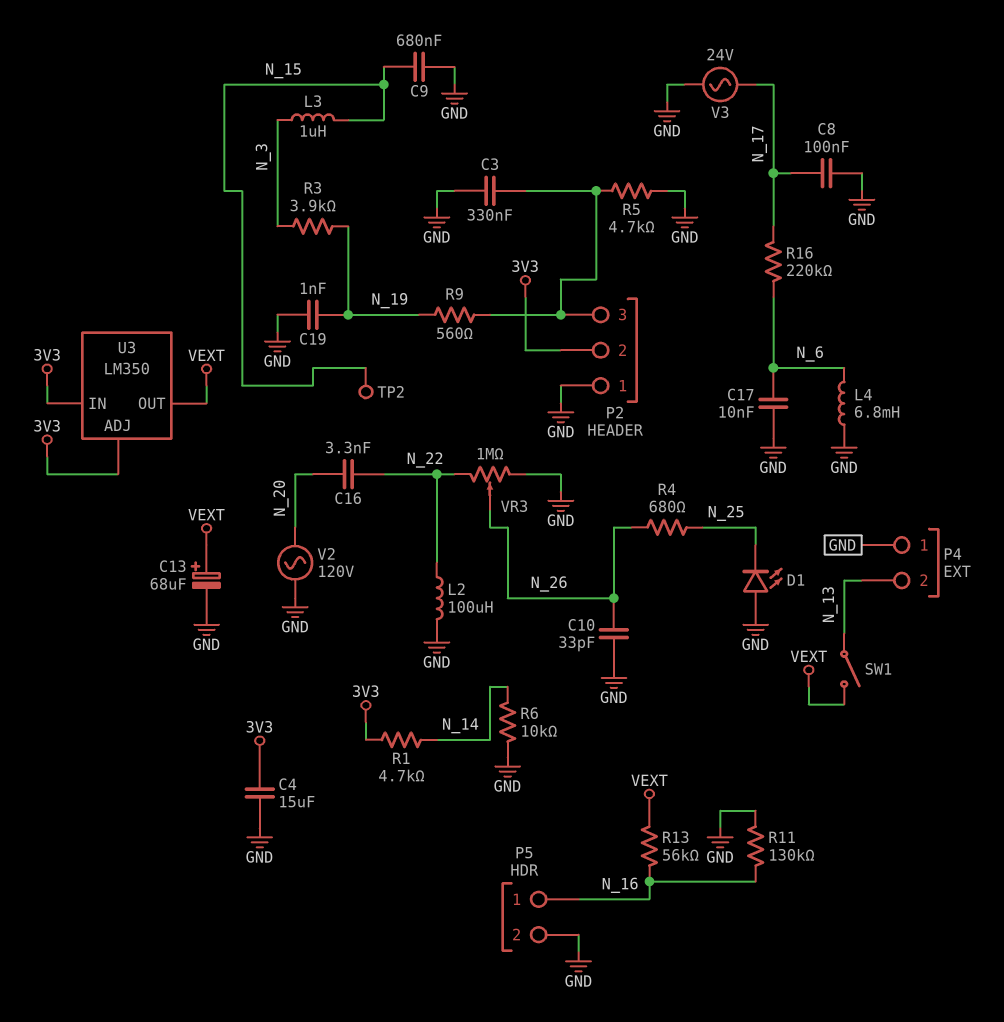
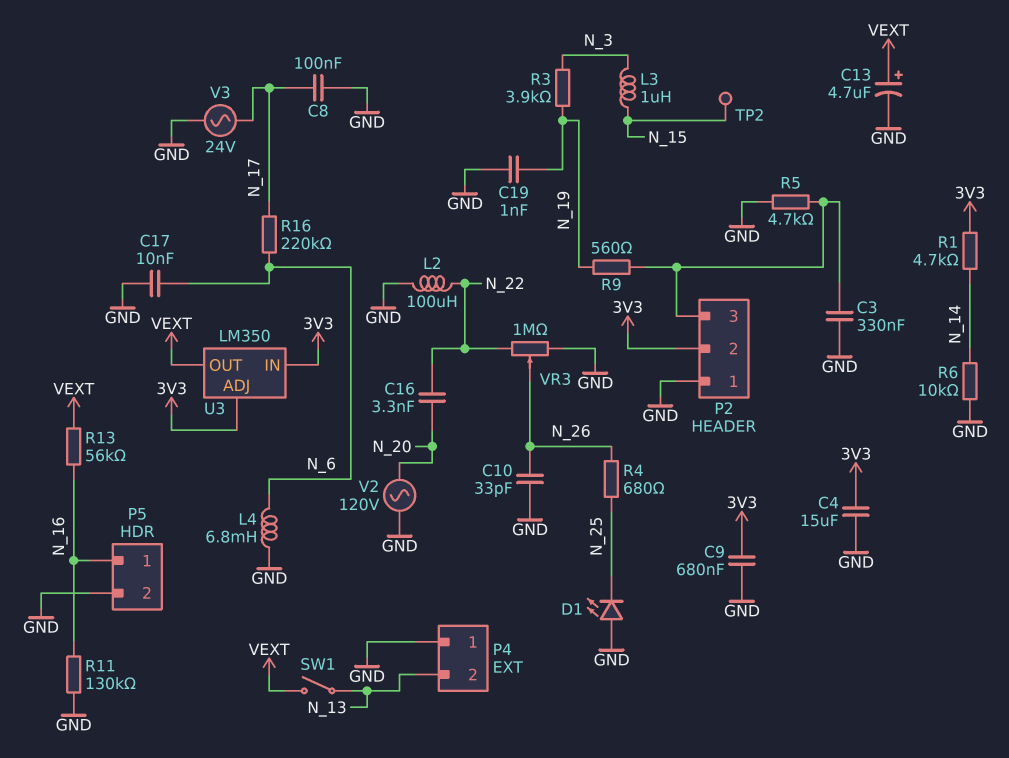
C9: 680nF (GND, N_15) -> 680nF (3V3, GND)
C13: 68uF (plus VEXT, minus GND) -> 4.7uF (plus VEXT, minus GND)

